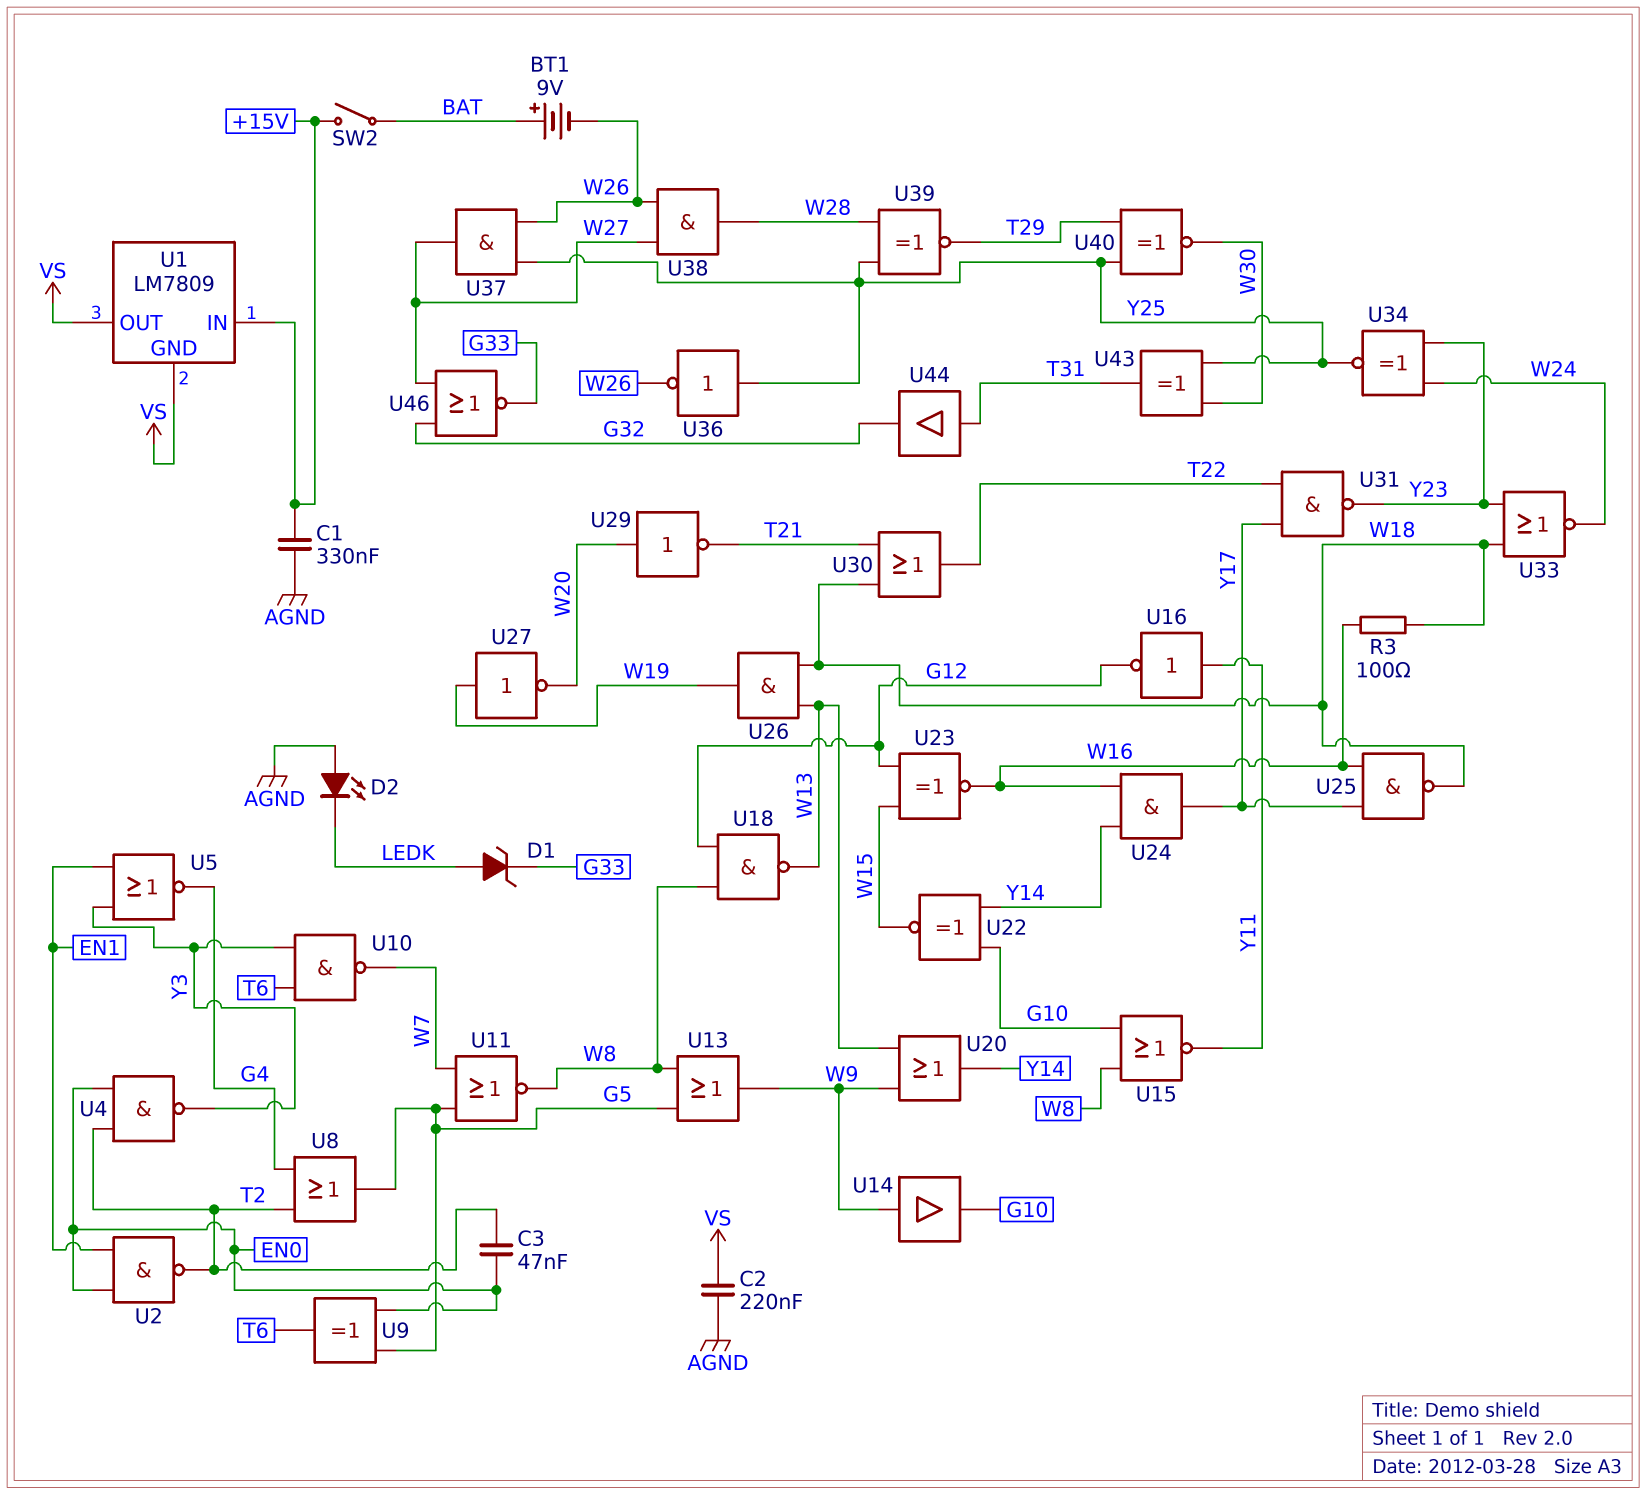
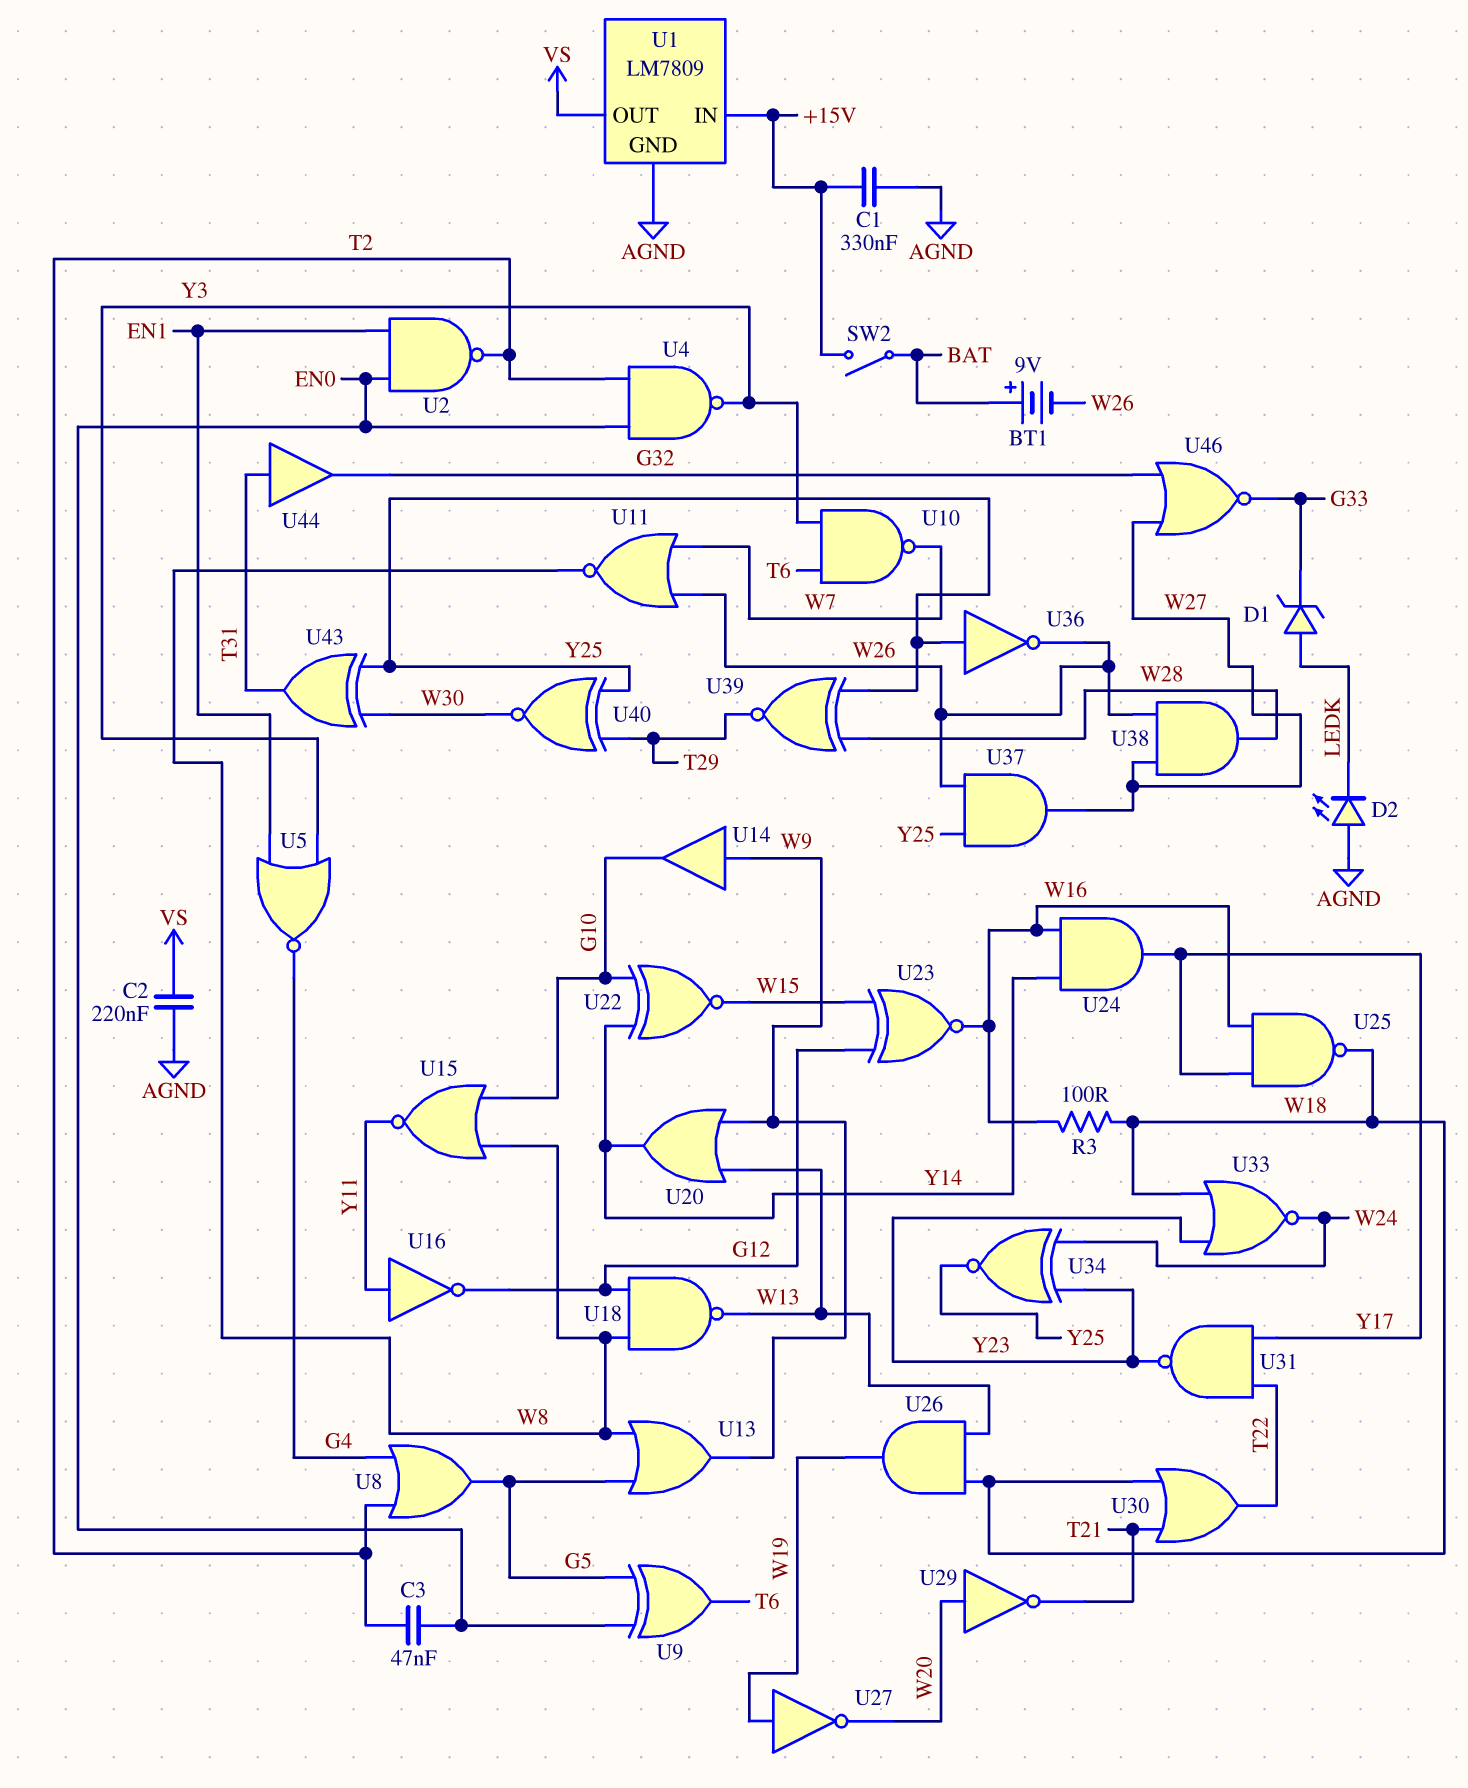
U1 pin GND: VS -> AGND
U11: NOR (in G5, in W7, out W8) -> NOR (in W7, in W26, out W8)

